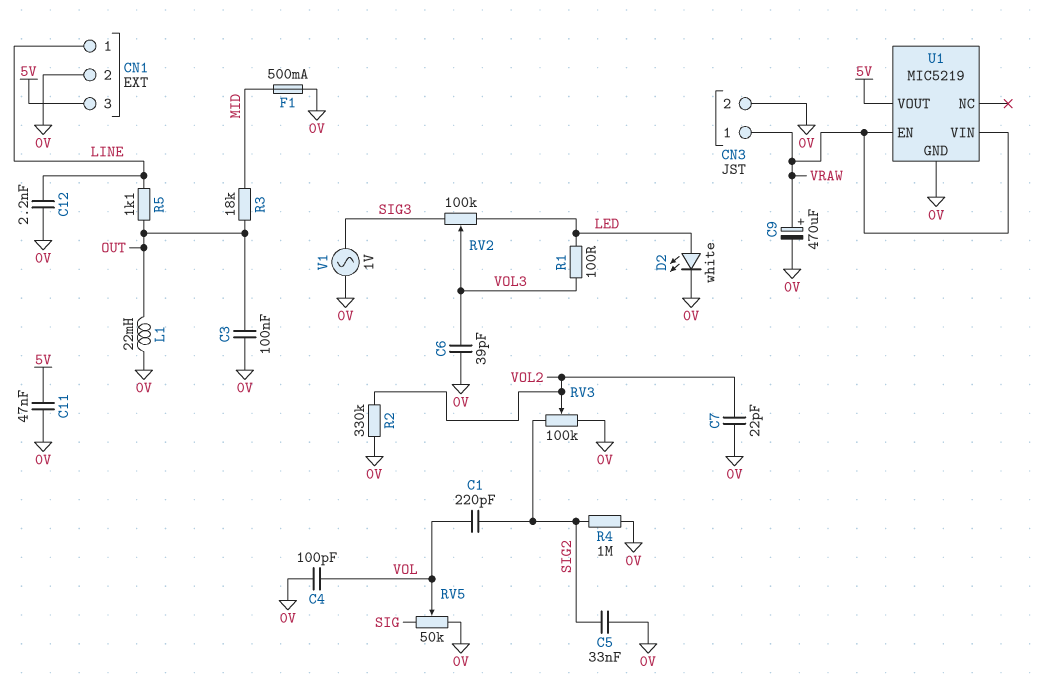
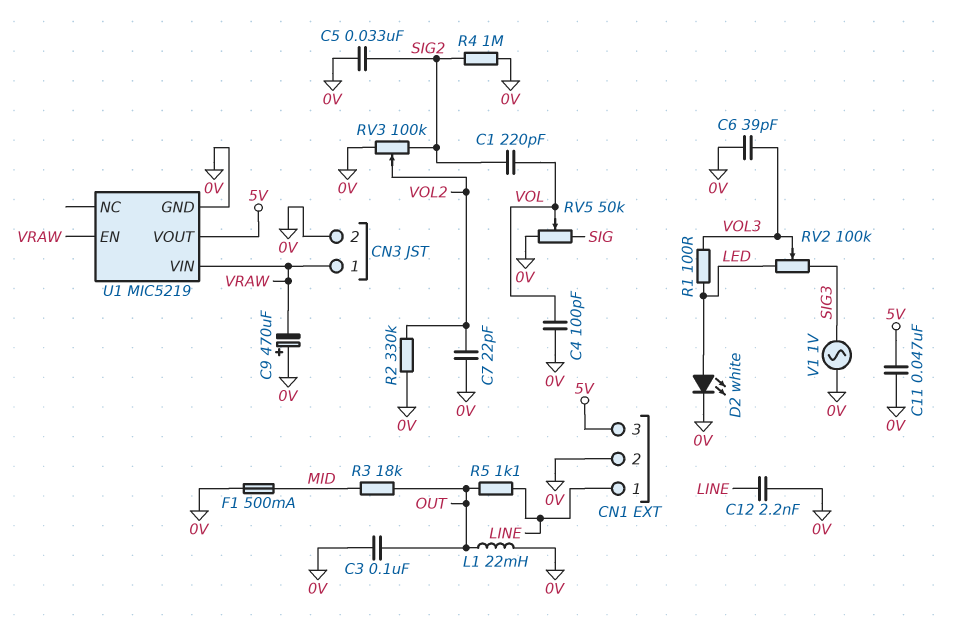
C9: 470uF (plus VRAW, minus 0V) -> 470uF (plus 0V, minus VRAW)

